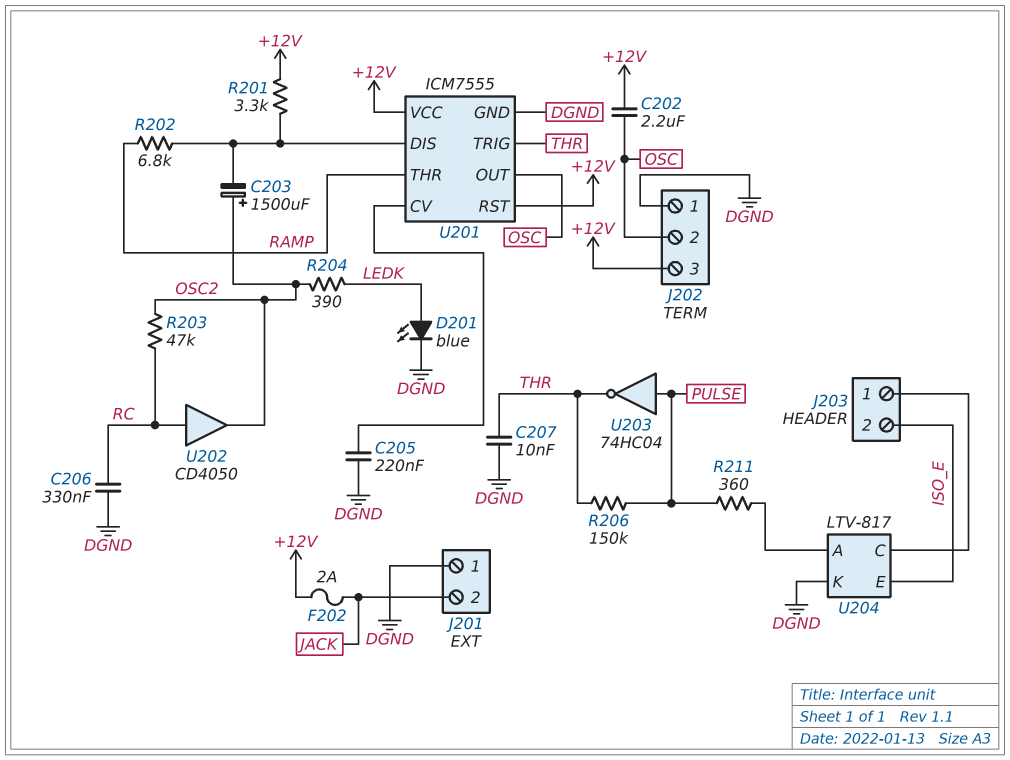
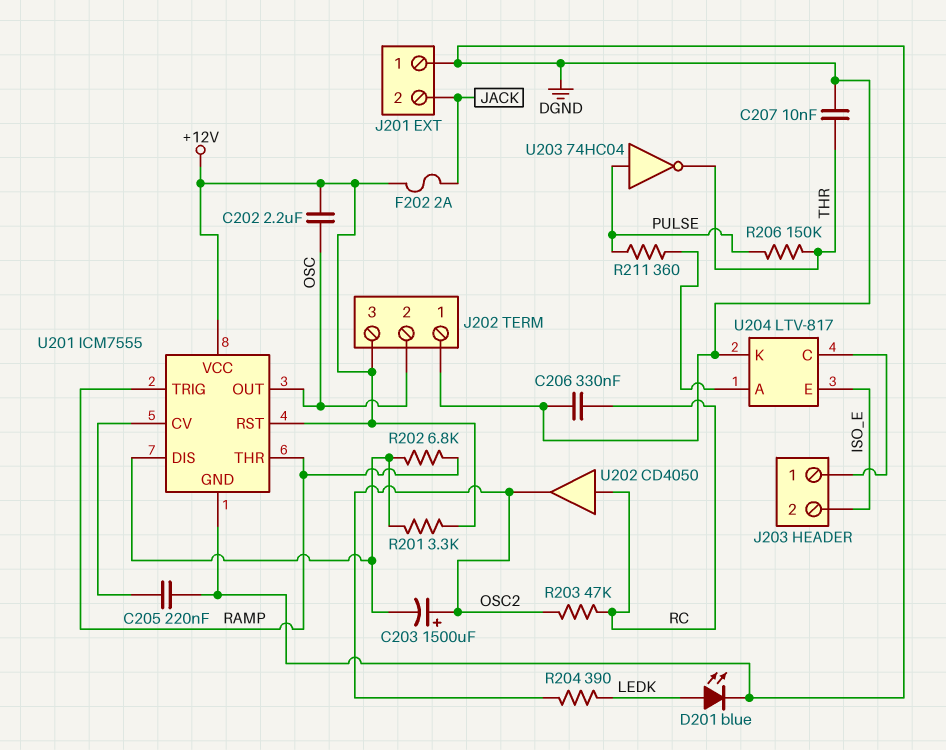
U201 pin TRIG: THR -> RAMP

